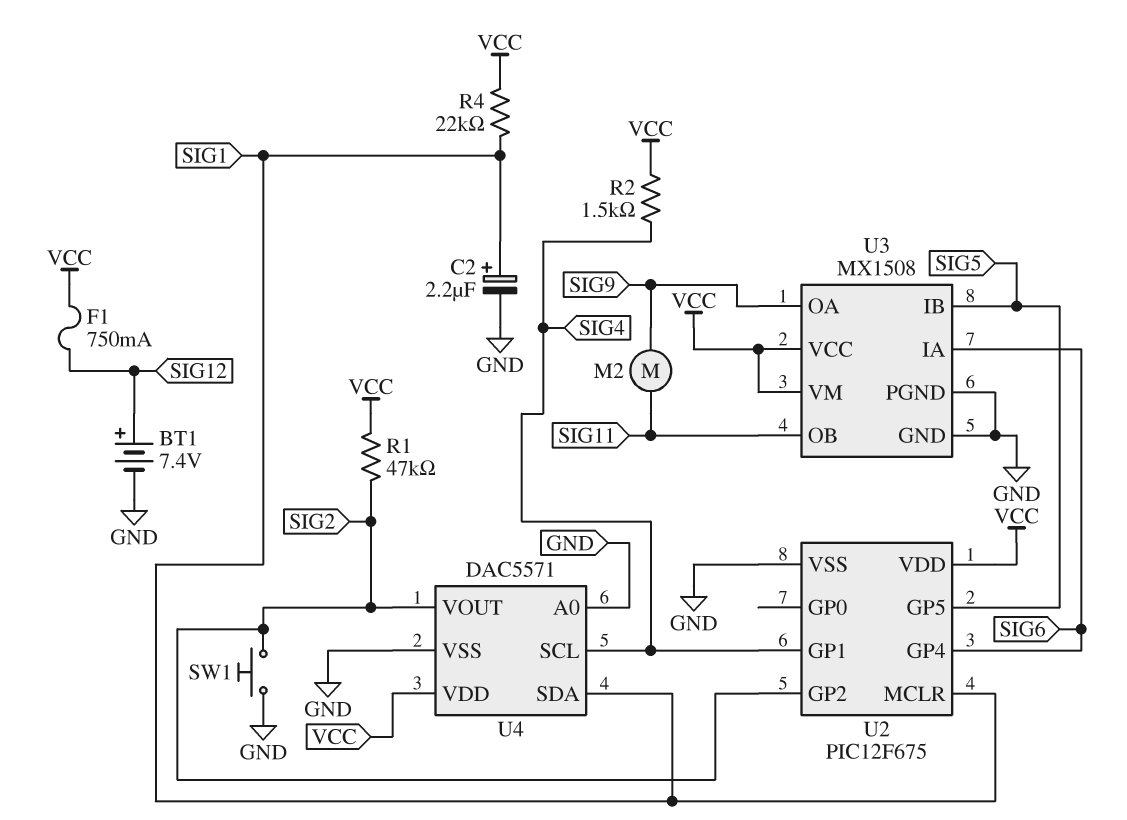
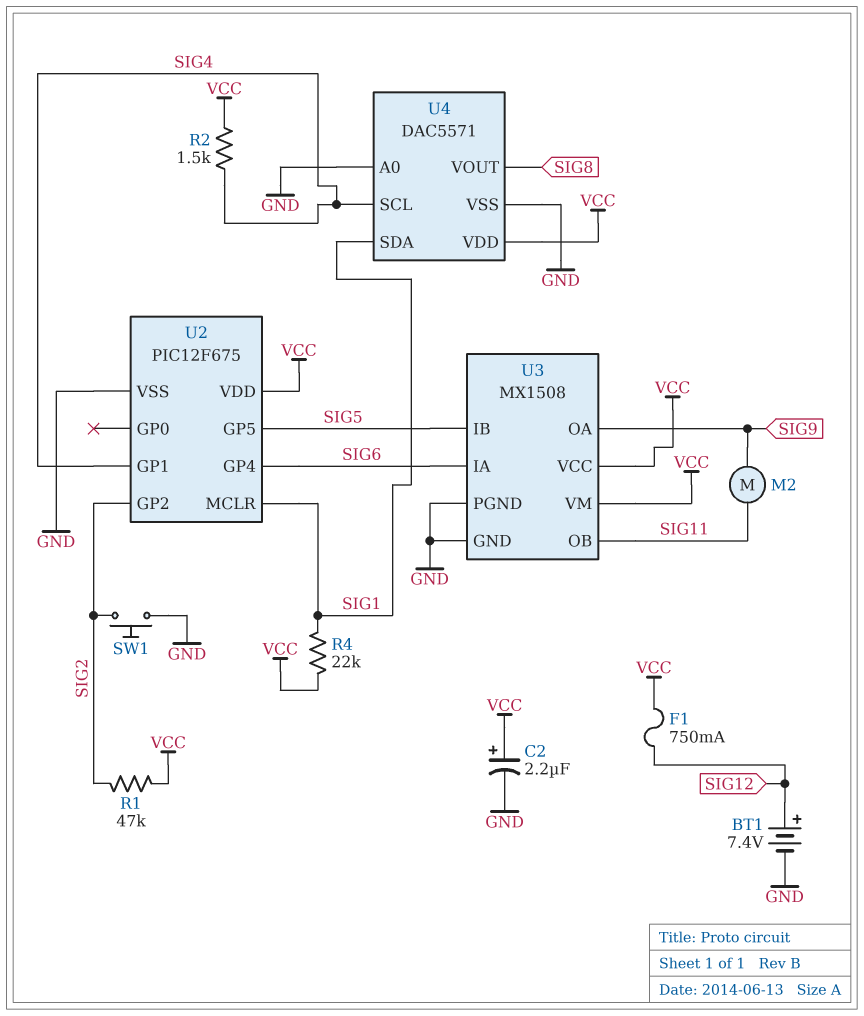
C2: 2.2uF (plus SIG1, minus GND) -> 2.2uF (plus VCC, minus GND)
U4 pin VOUT: SIG2 -> SIG8

